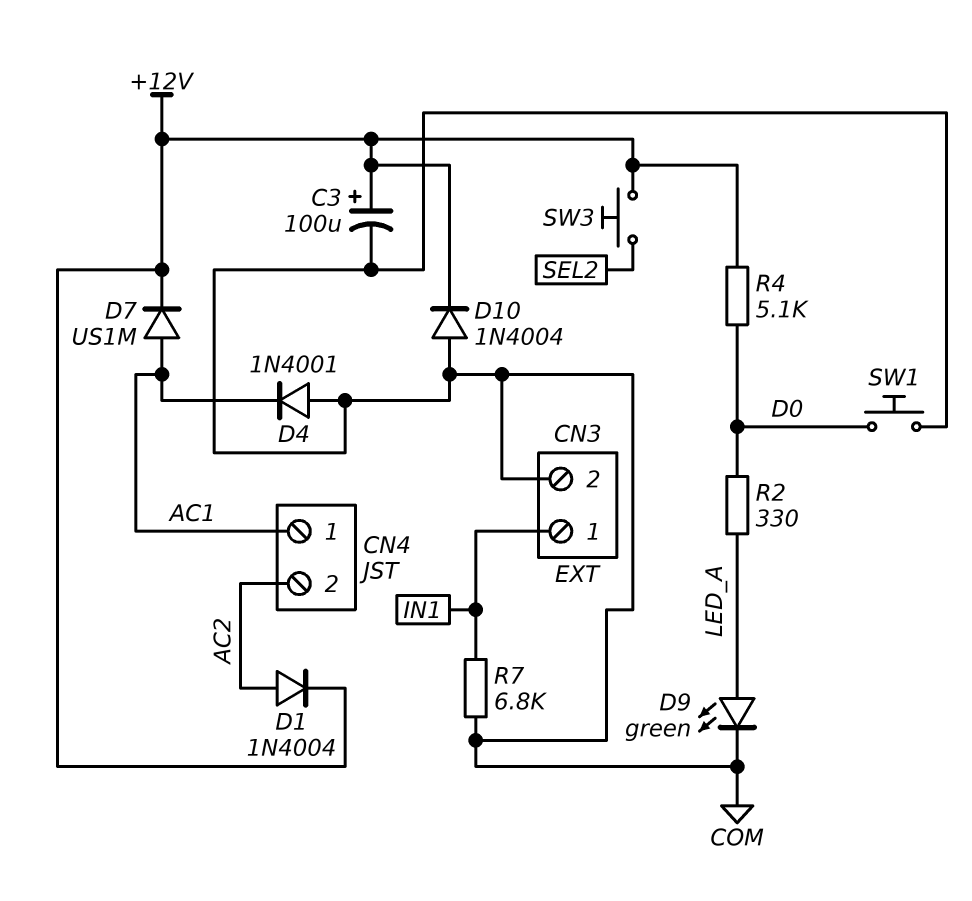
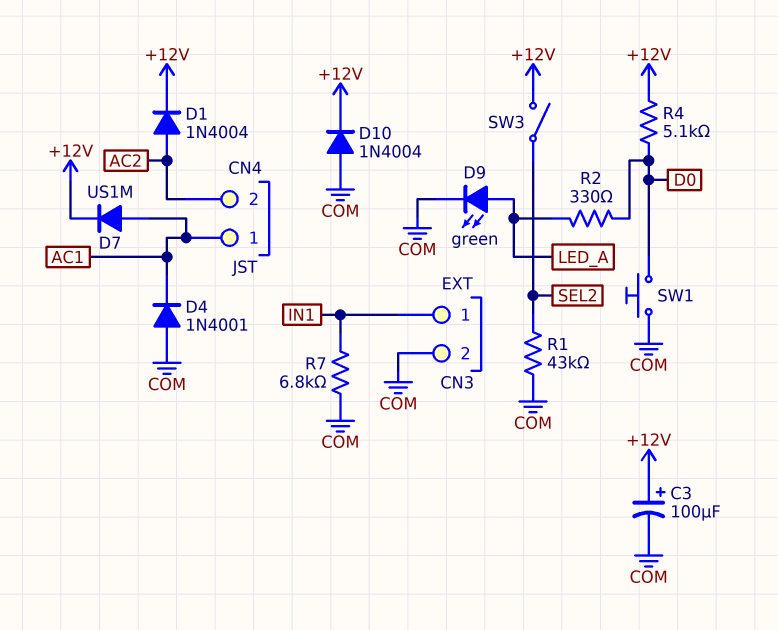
R1: none -> 43k (COM, SEL2)
SW3: button (+12V, SEL2) -> switch (+12V, SEL2)

